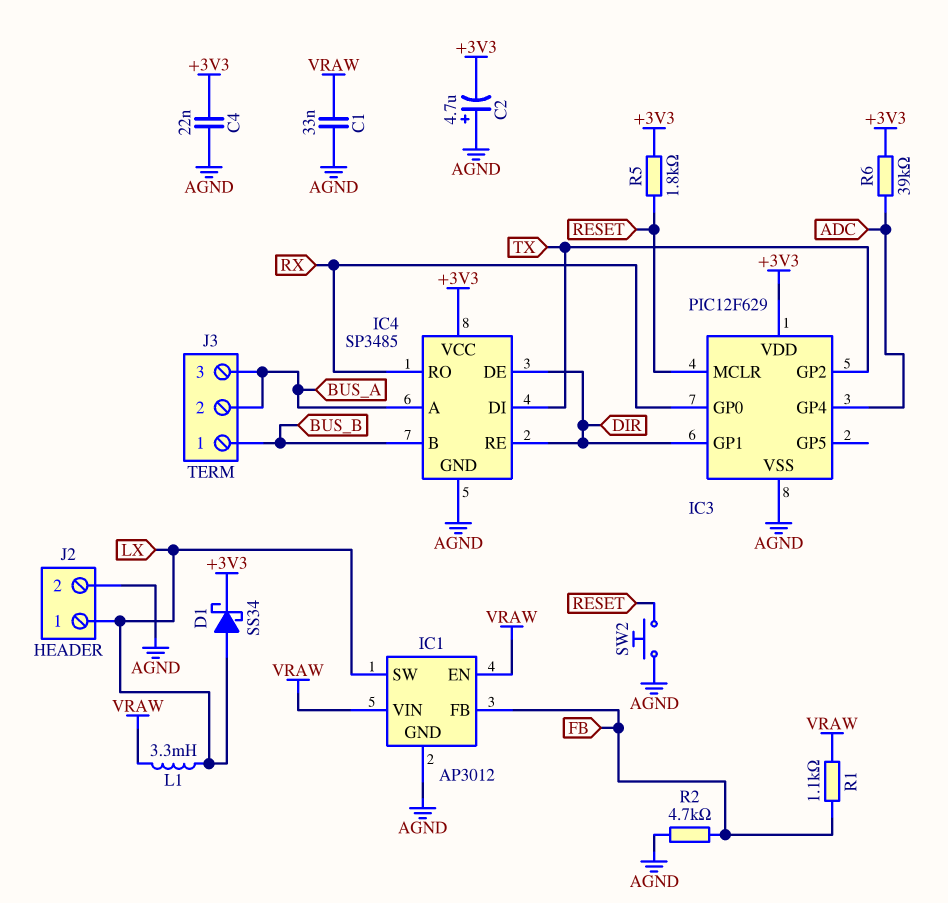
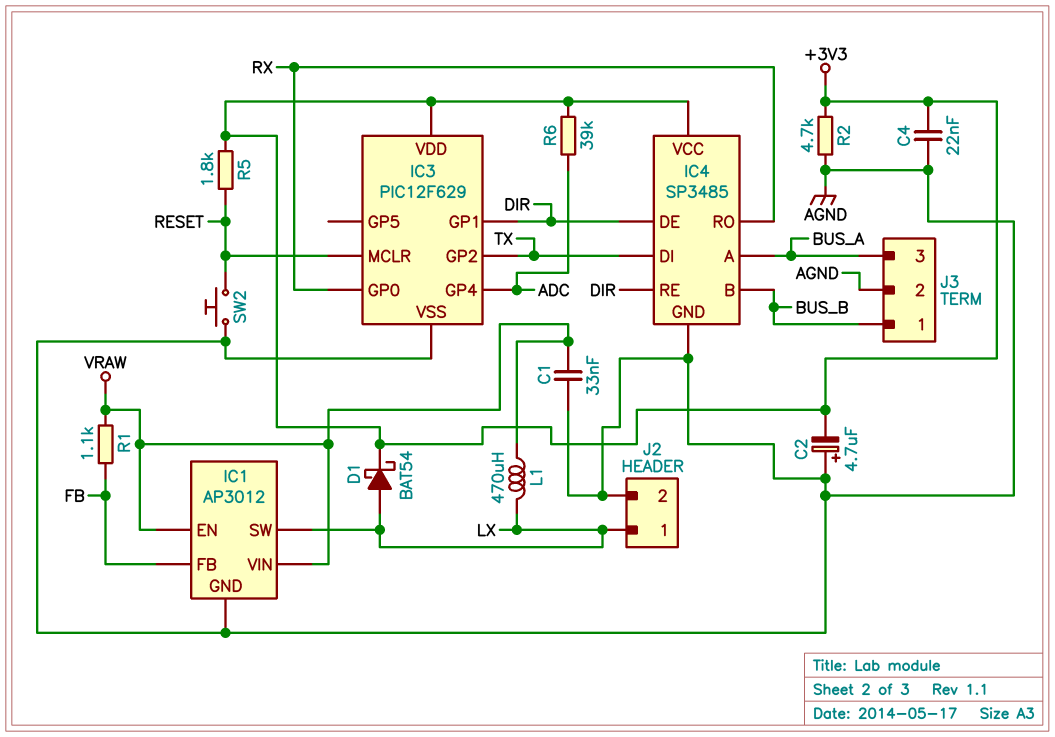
D1: schottky SS34 (A LX, K +3V3) -> schottky BAT54 (A LX, K +3V3)
J3 pin 2: BUS_A -> AGND
L1: 3.3mH (LX, VRAW) -> 470uH (LX, VRAW)
R2: 4.7k (AGND, FB) -> 4.7k (+3V3, AGND)

